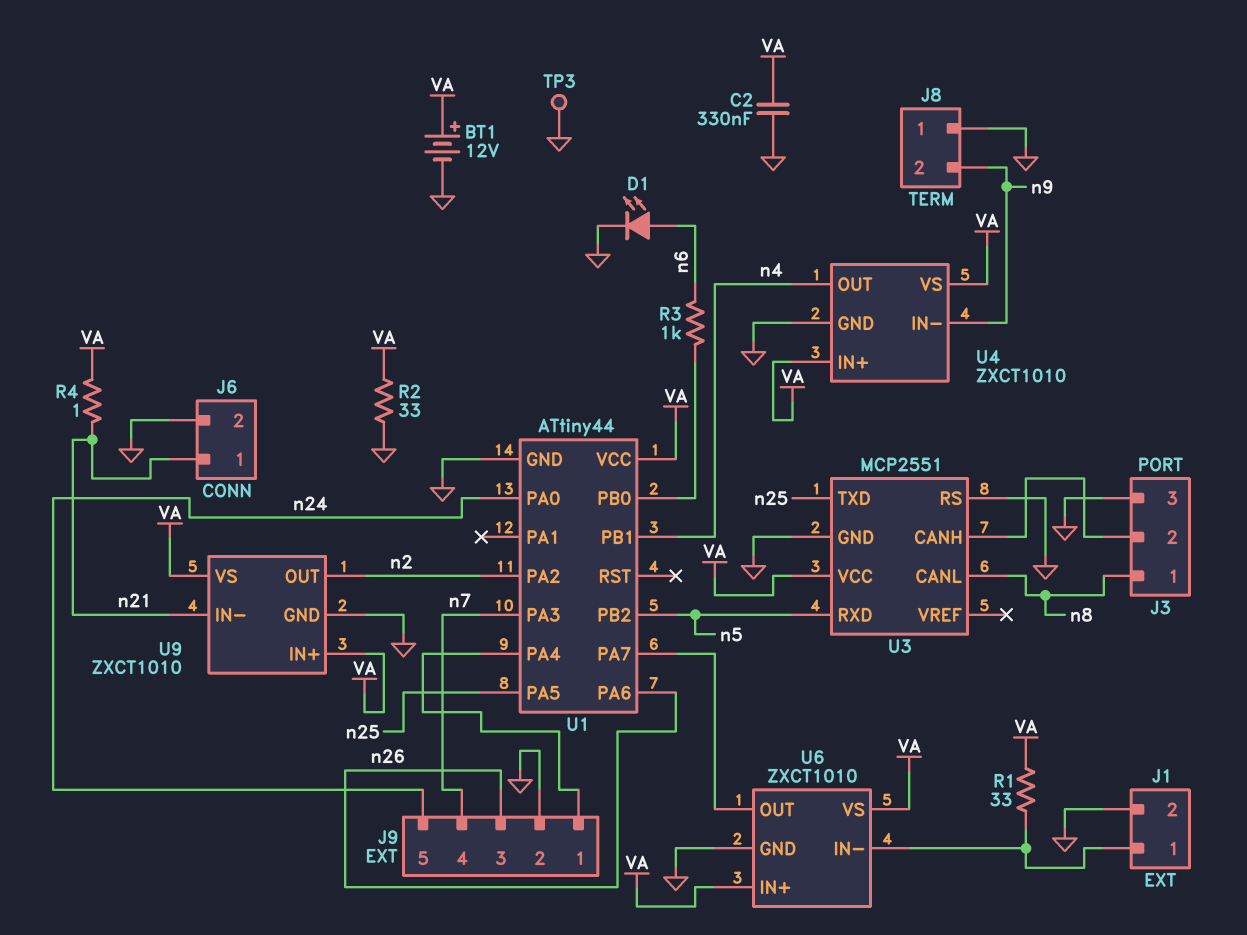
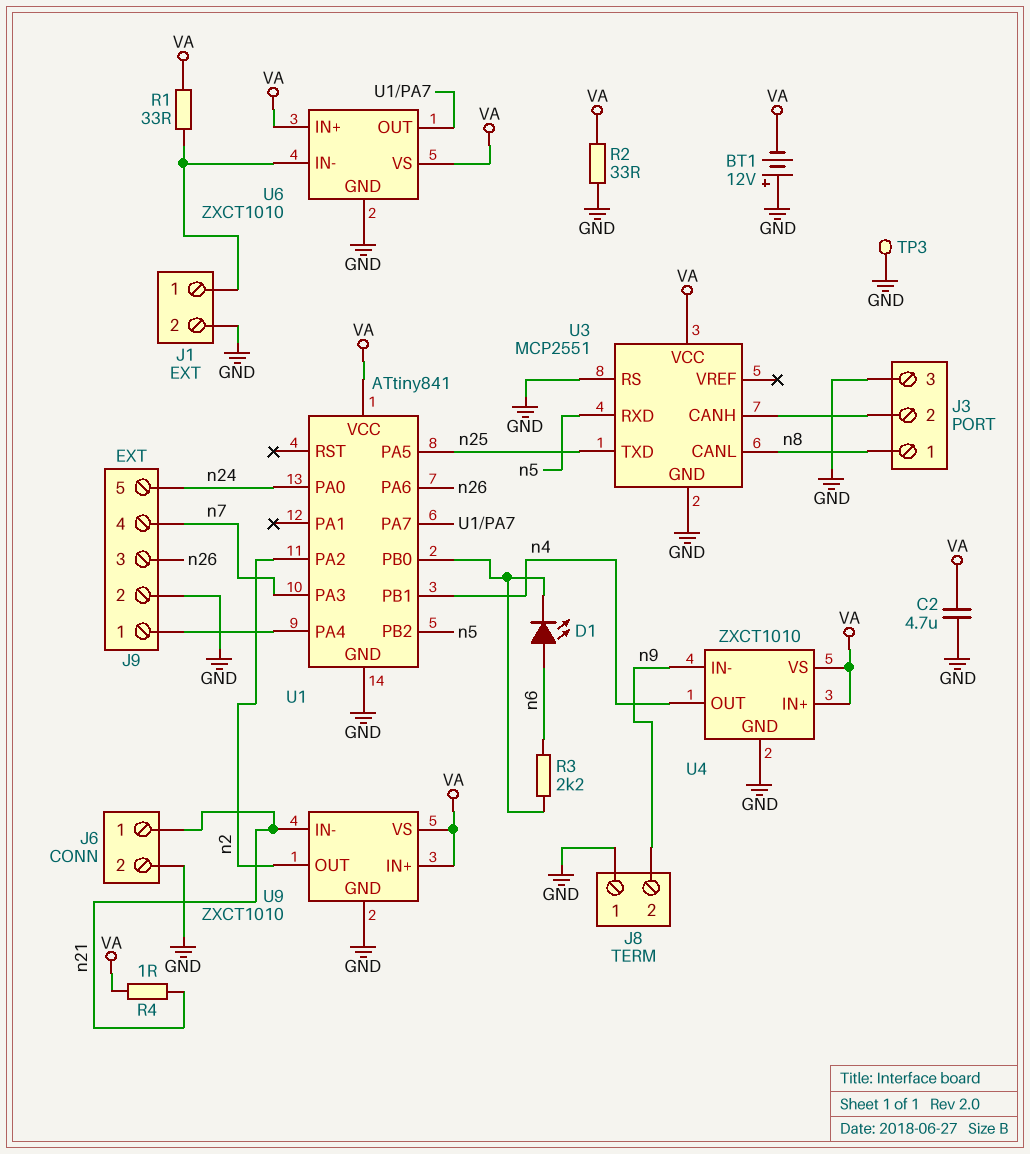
BT1: 12V (plus VA, minus GND) -> 12V (plus GND, minus VA)
C2: 330nF (GND, VA) -> 4.7uF (GND, VA)
D1: LED (A n6, K GND) -> LED (A n6, K U1/PB0)
R3: 1k (U1/PB0, n6) -> 2.2k (U1/PB0, n6)
U1: ATtiny44 -> ATtiny841

